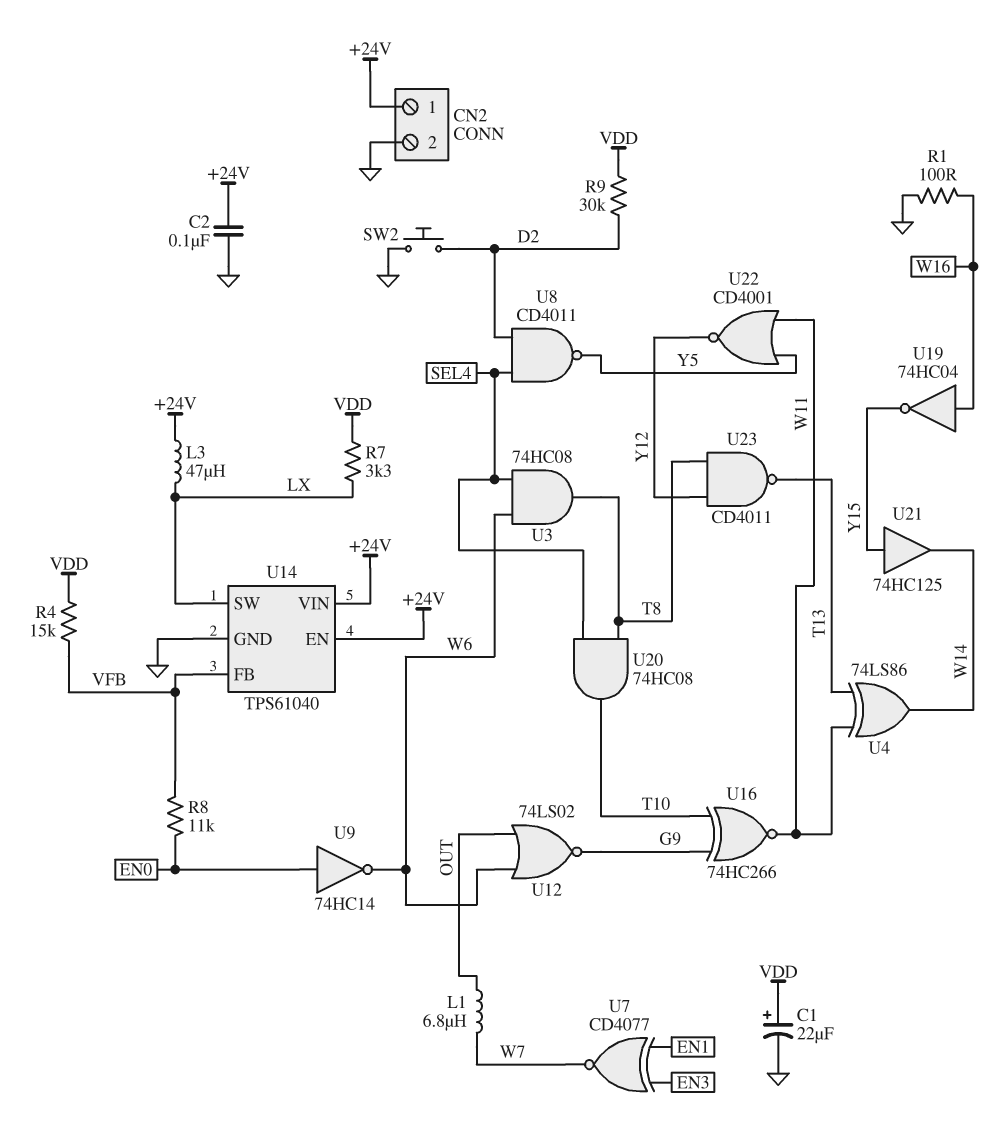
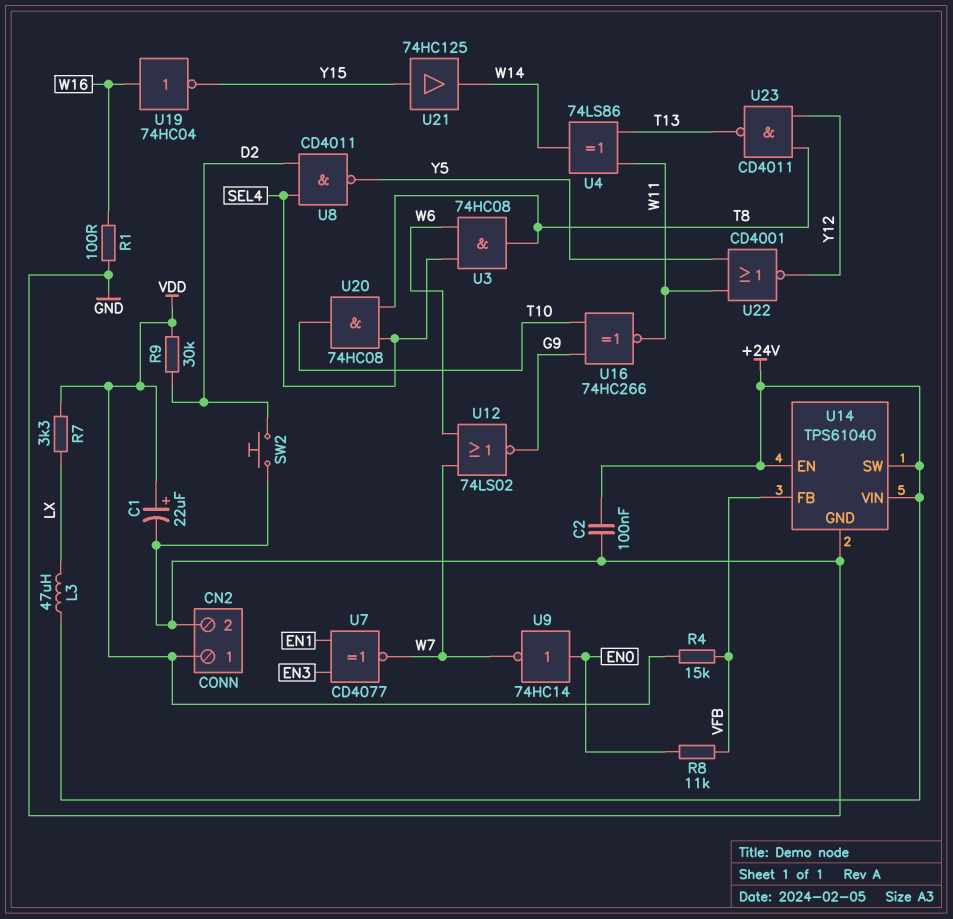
CN2 pin 1: +24V -> VDD
L1: 6.8uH (OUT, W7) -> none
U9: NOT 74HC14 (in EN0, out W6) -> NOT 74HC14 (in EN0, out W7)
U12: NOR 74LS02 (in OUT, in W6, out G9) -> NOR 74LS02 (in W6, in W7, out G9)
U14 pin SW: LX -> +24V

